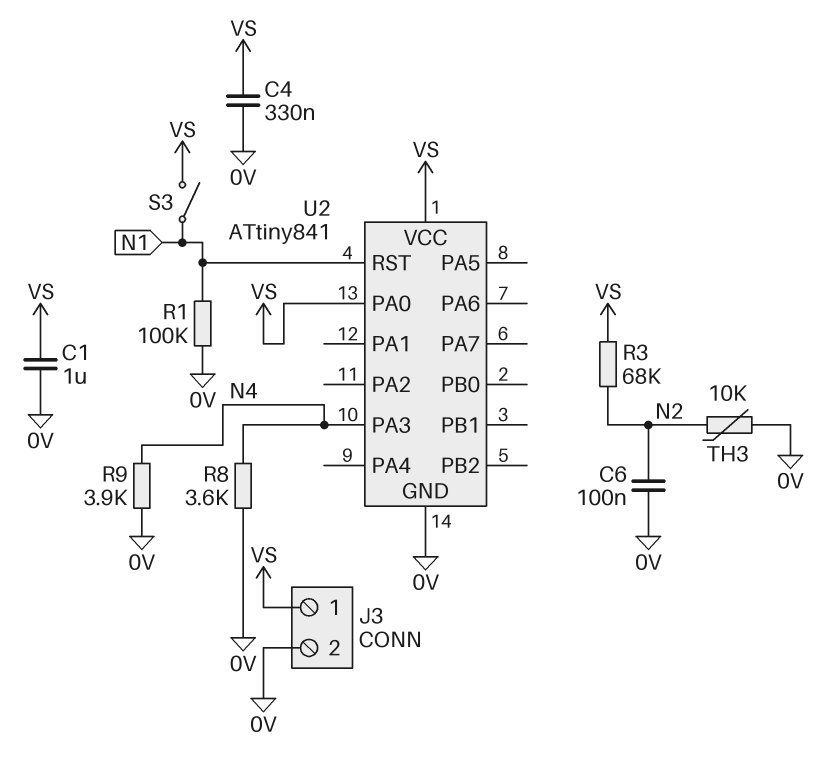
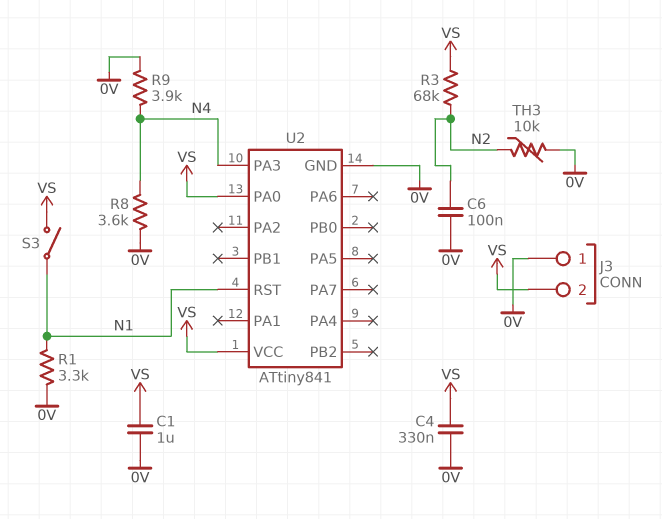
J3 pin 1: VS -> 0V
J3 pin 2: 0V -> VS
R1: 100k (0V, N1) -> 3.3k (0V, N1)

